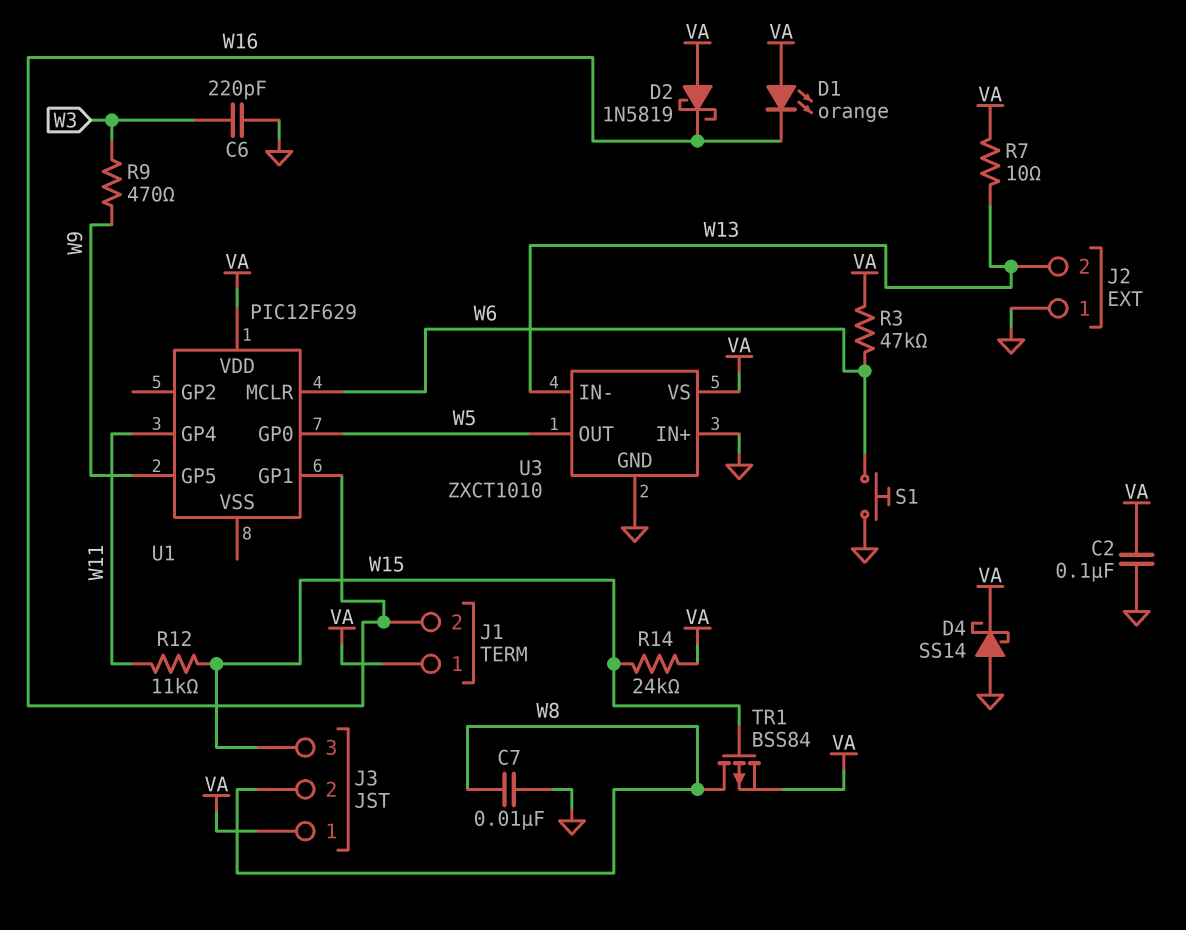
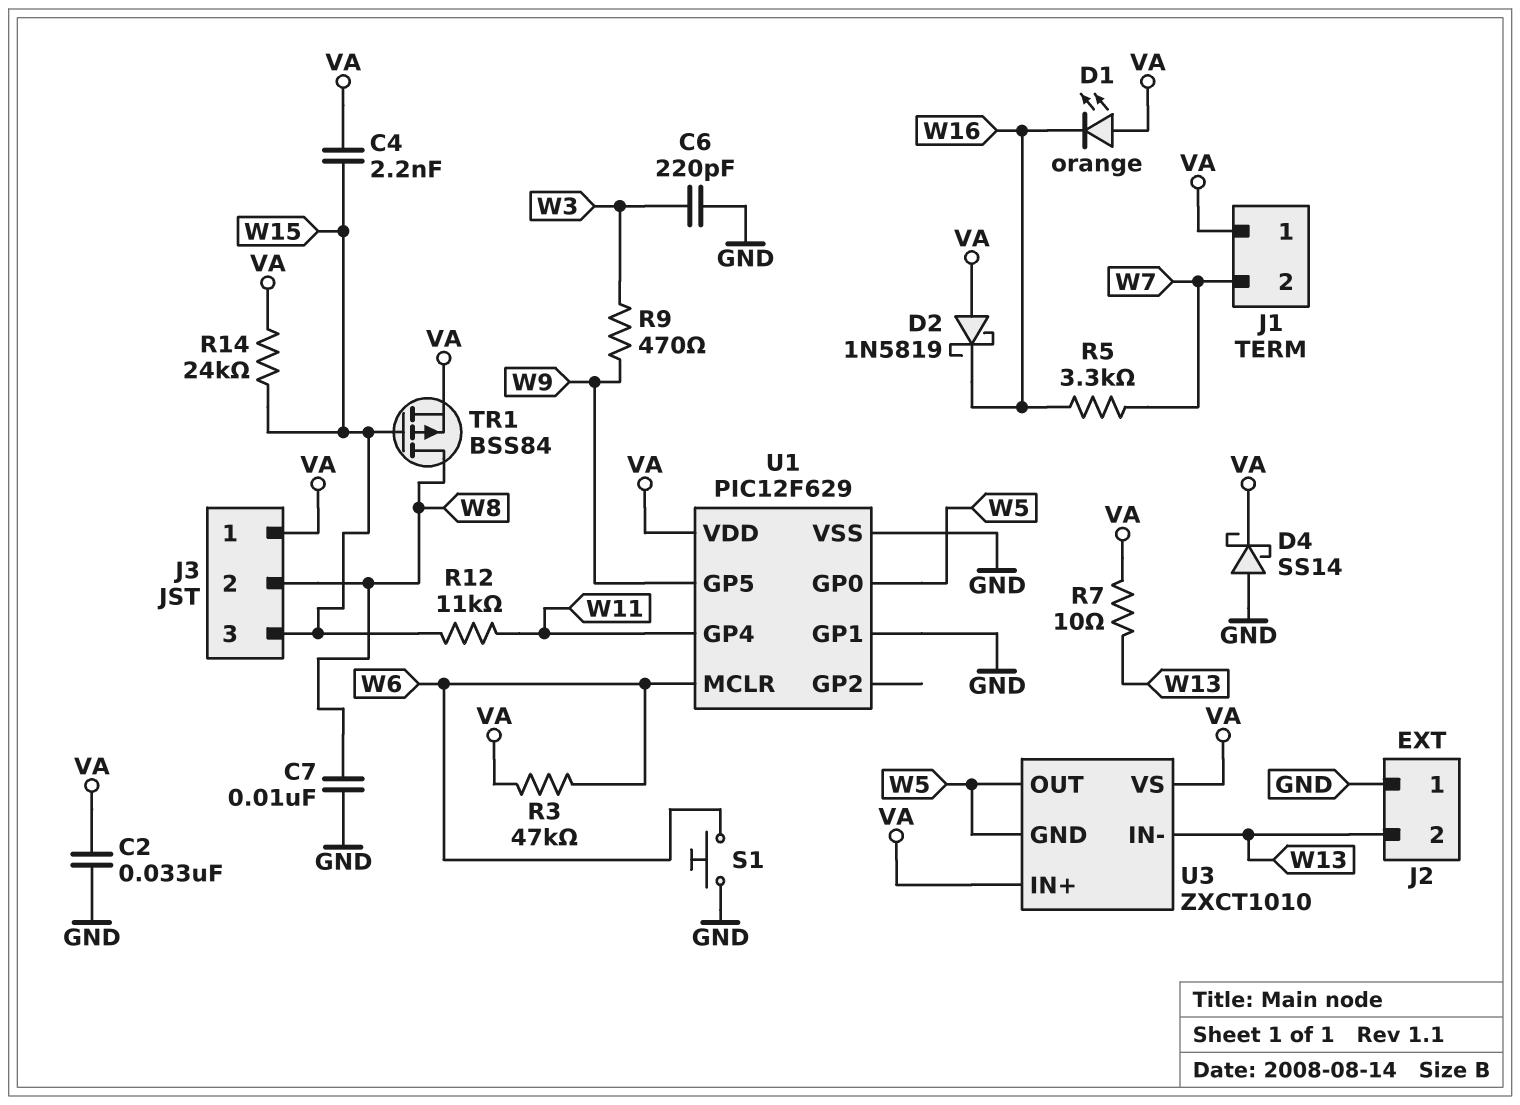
C2: 100nF (GND, VA) -> 33nF (GND, VA)
C4: none -> 2.2nF (VA, W15)
J1 pin 2: W16 -> W7
R5: none -> 3.3k (W7, W16)
U1 pin GP1: W16 -> GND
U1 pin VSS: none -> GND
U3 pin GND: GND -> W5
U3 pin IN+: GND -> VA

